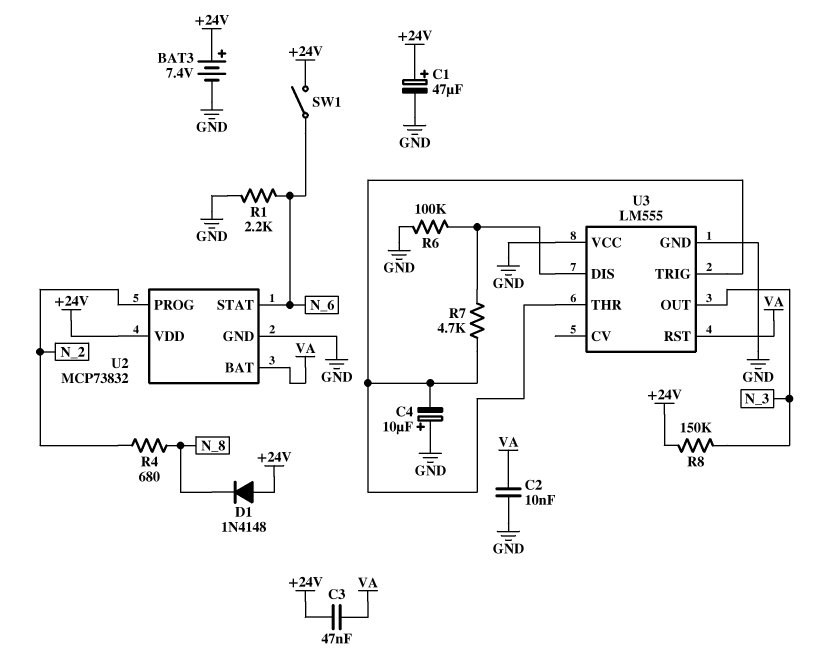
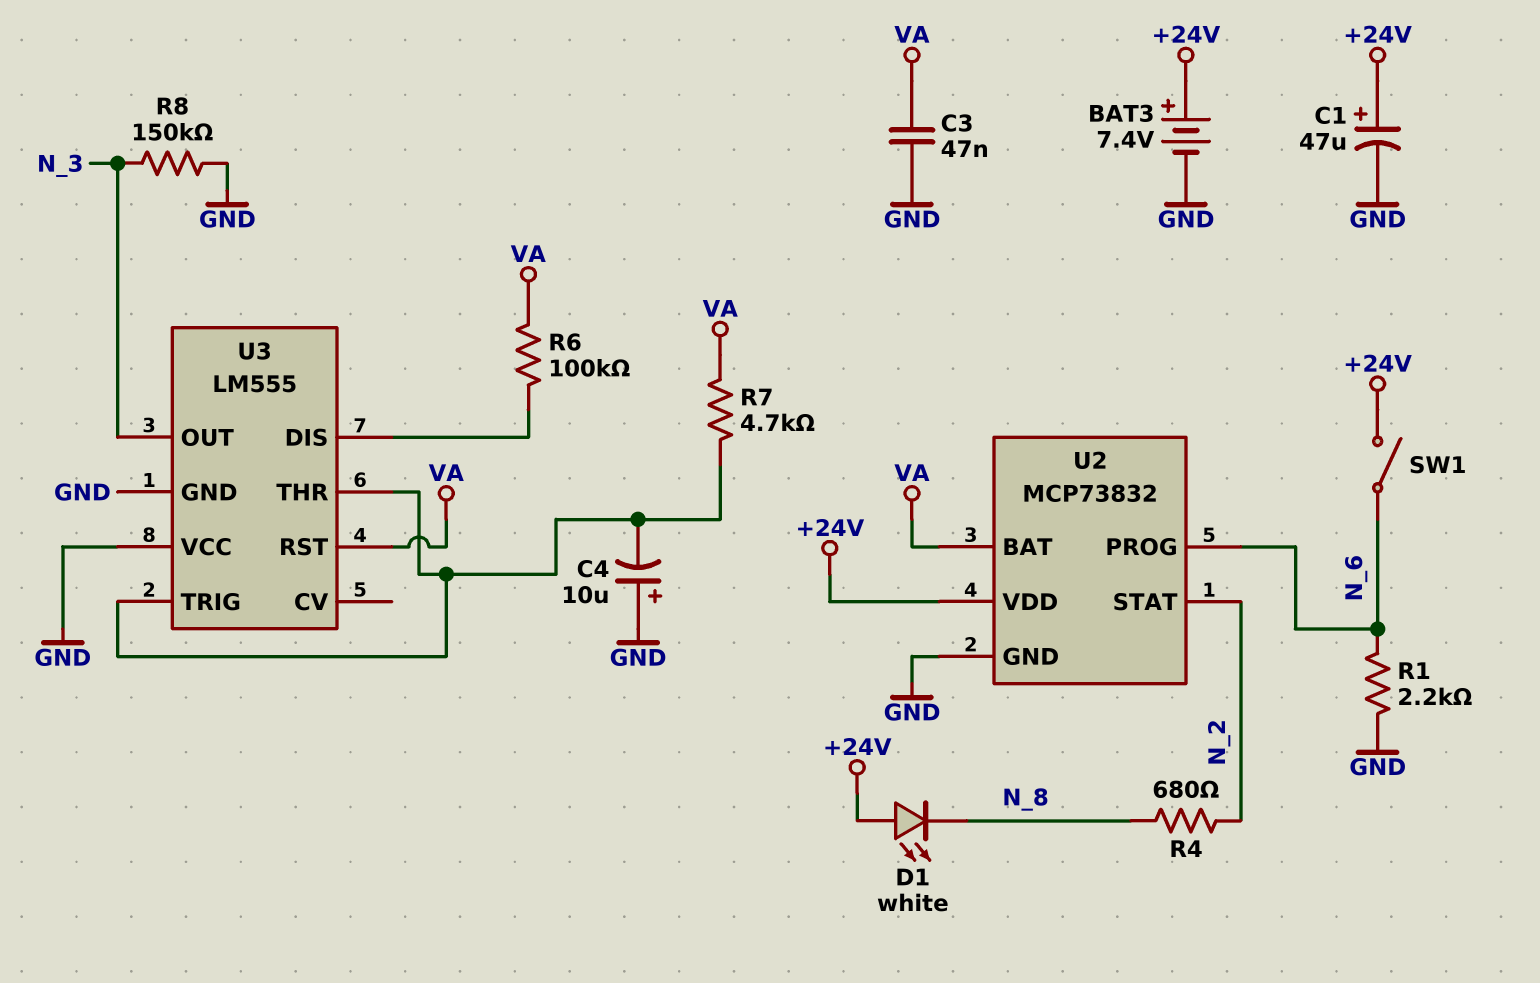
C2: 10nF (GND, VA) -> none
C3: 47nF (+24V, VA) -> 47nF (GND, VA)
D1: diode 1N4148 (A +24V, K N_8) -> LED white (A +24V, K N_8)
R6: 100k (GND, U3/DIS) -> 100k (U3/DIS, VA)
R7: 4.7k (U3/DIS, U3/THR) -> 4.7k (U3/THR, VA)
R8: 150k (+24V, N_3) -> 150k (GND, N_3)
U2 pin PROG: N_2 -> N_6
U2 pin STAT: N_6 -> N_2

